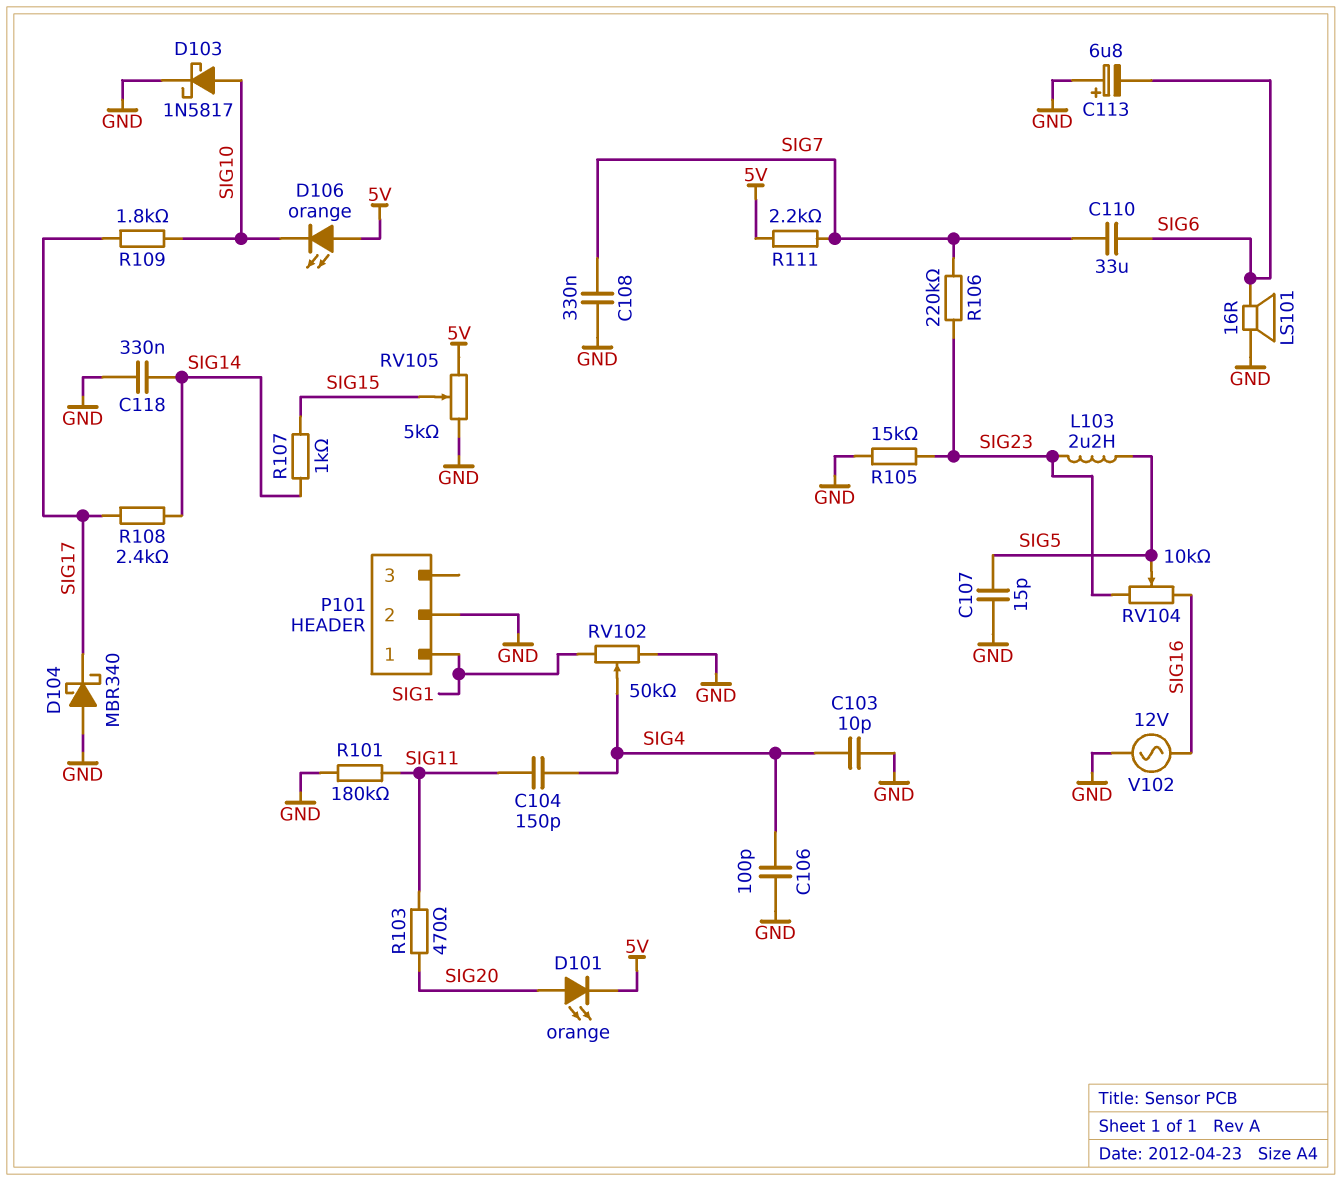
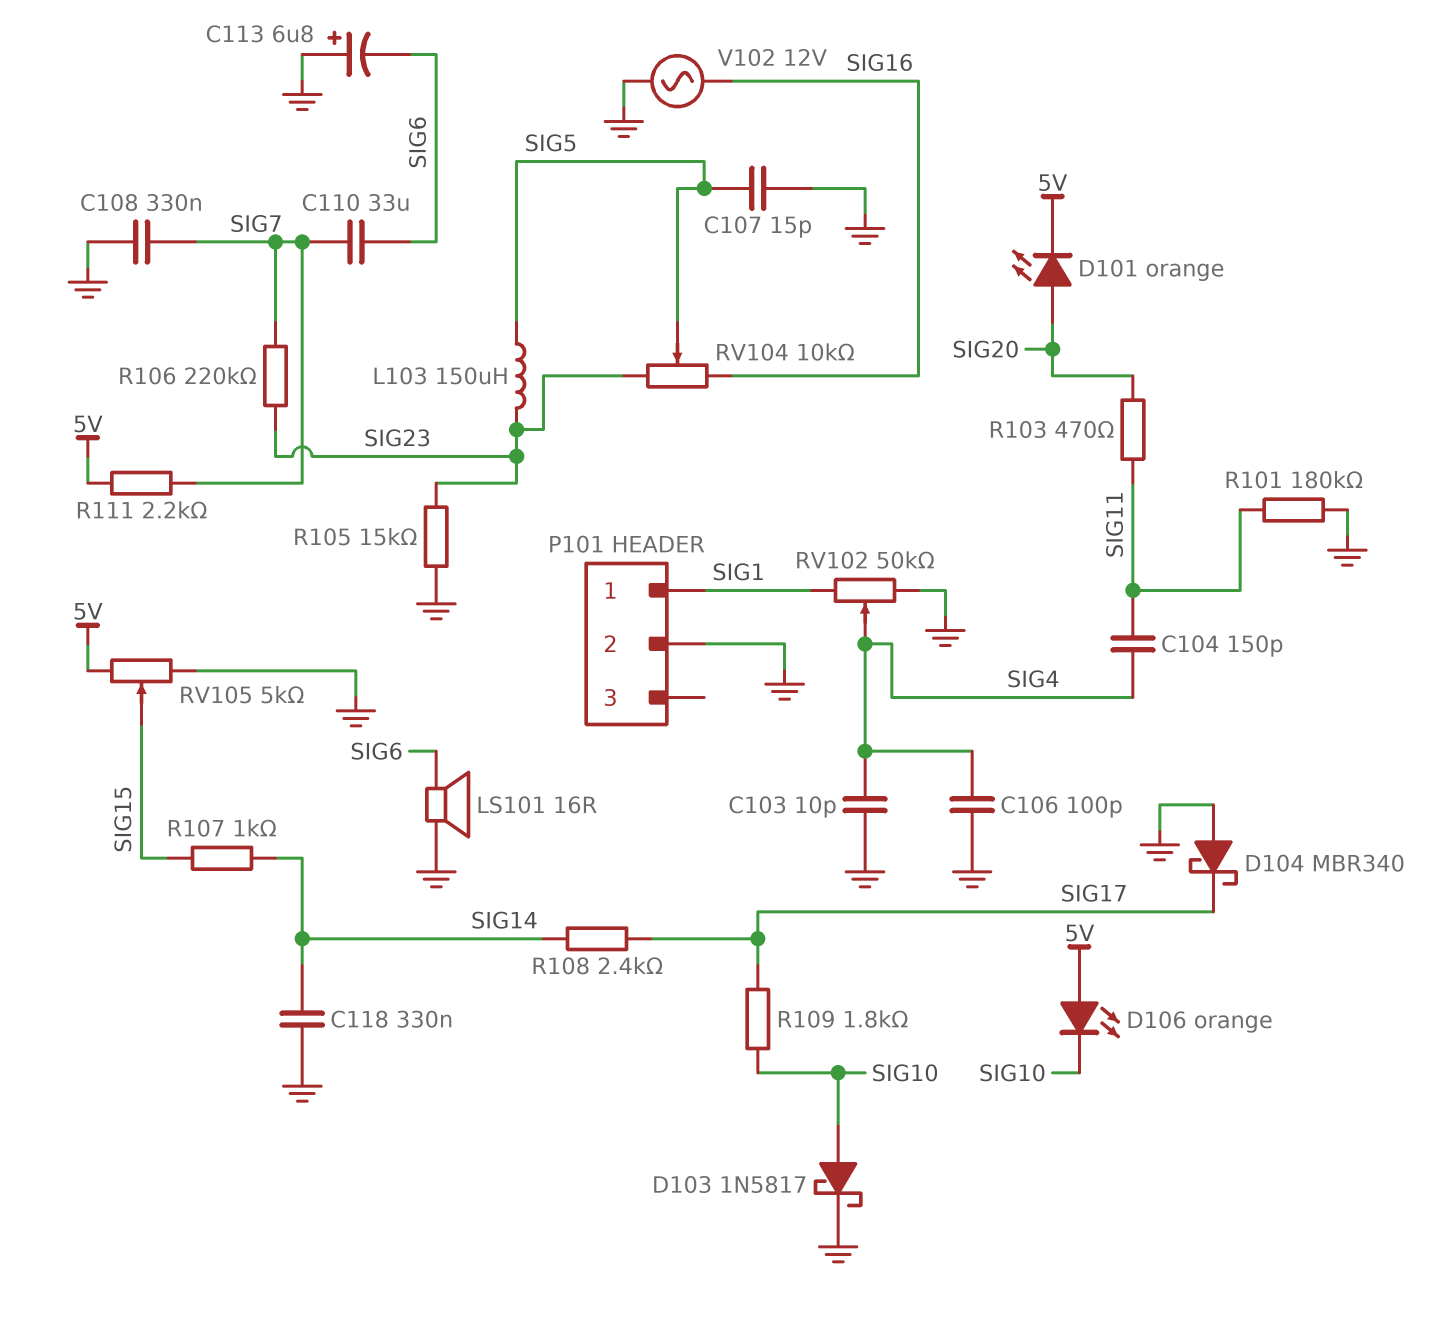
L103: 2.2uH (SIG5, SIG23) -> 150uH (SIG5, SIG23)

